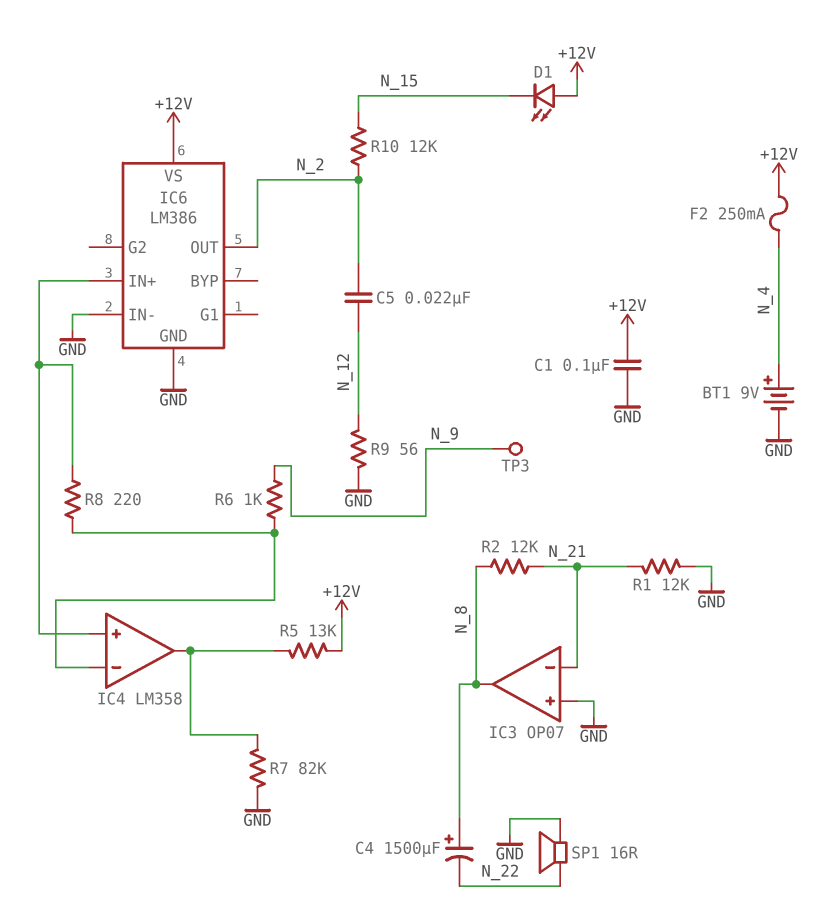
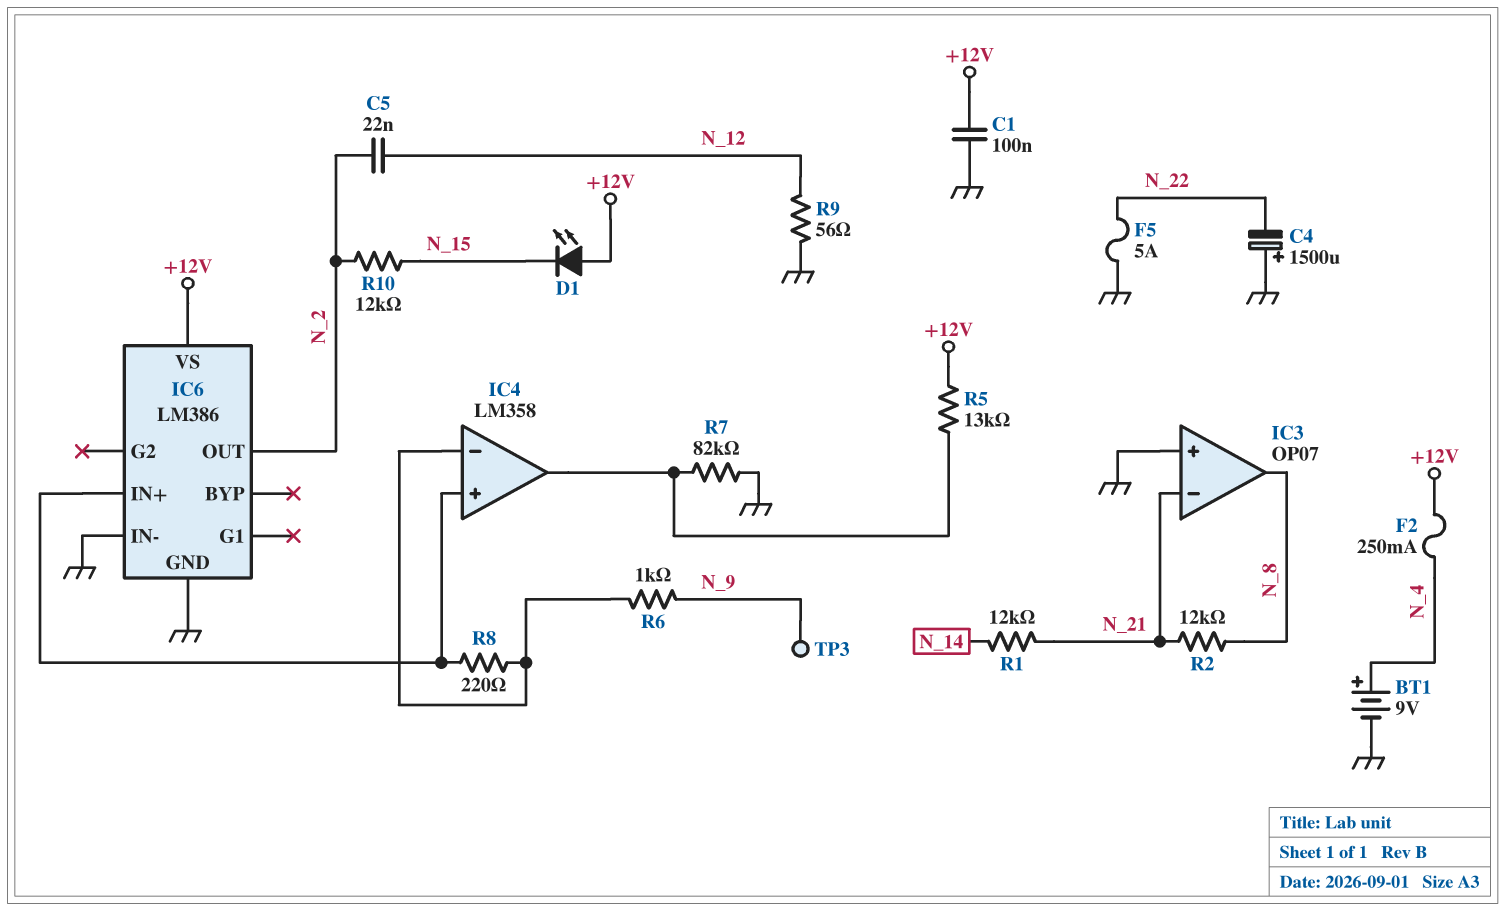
C4: 1500uF (plus N_8, minus N_22) -> 1500uF (plus GND, minus N_22)
F5: none -> 5A (GND, N_22)
R1: 12k (GND, N_21) -> 12k (N_14, N_21)
SP1: speaker 16R (GND, N_22) -> none

